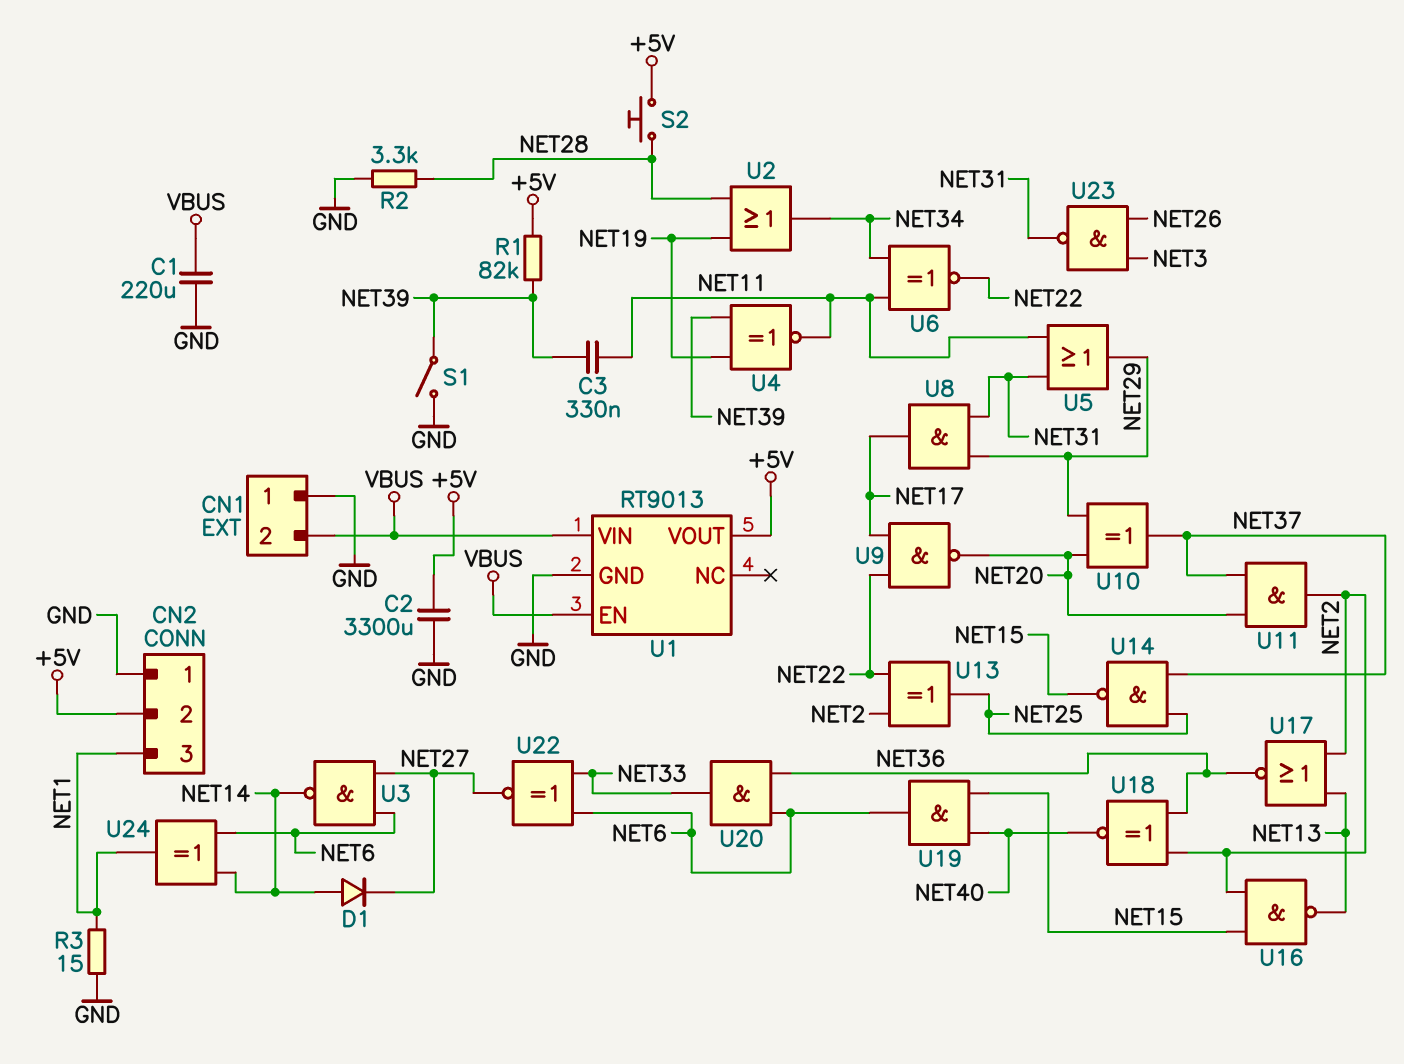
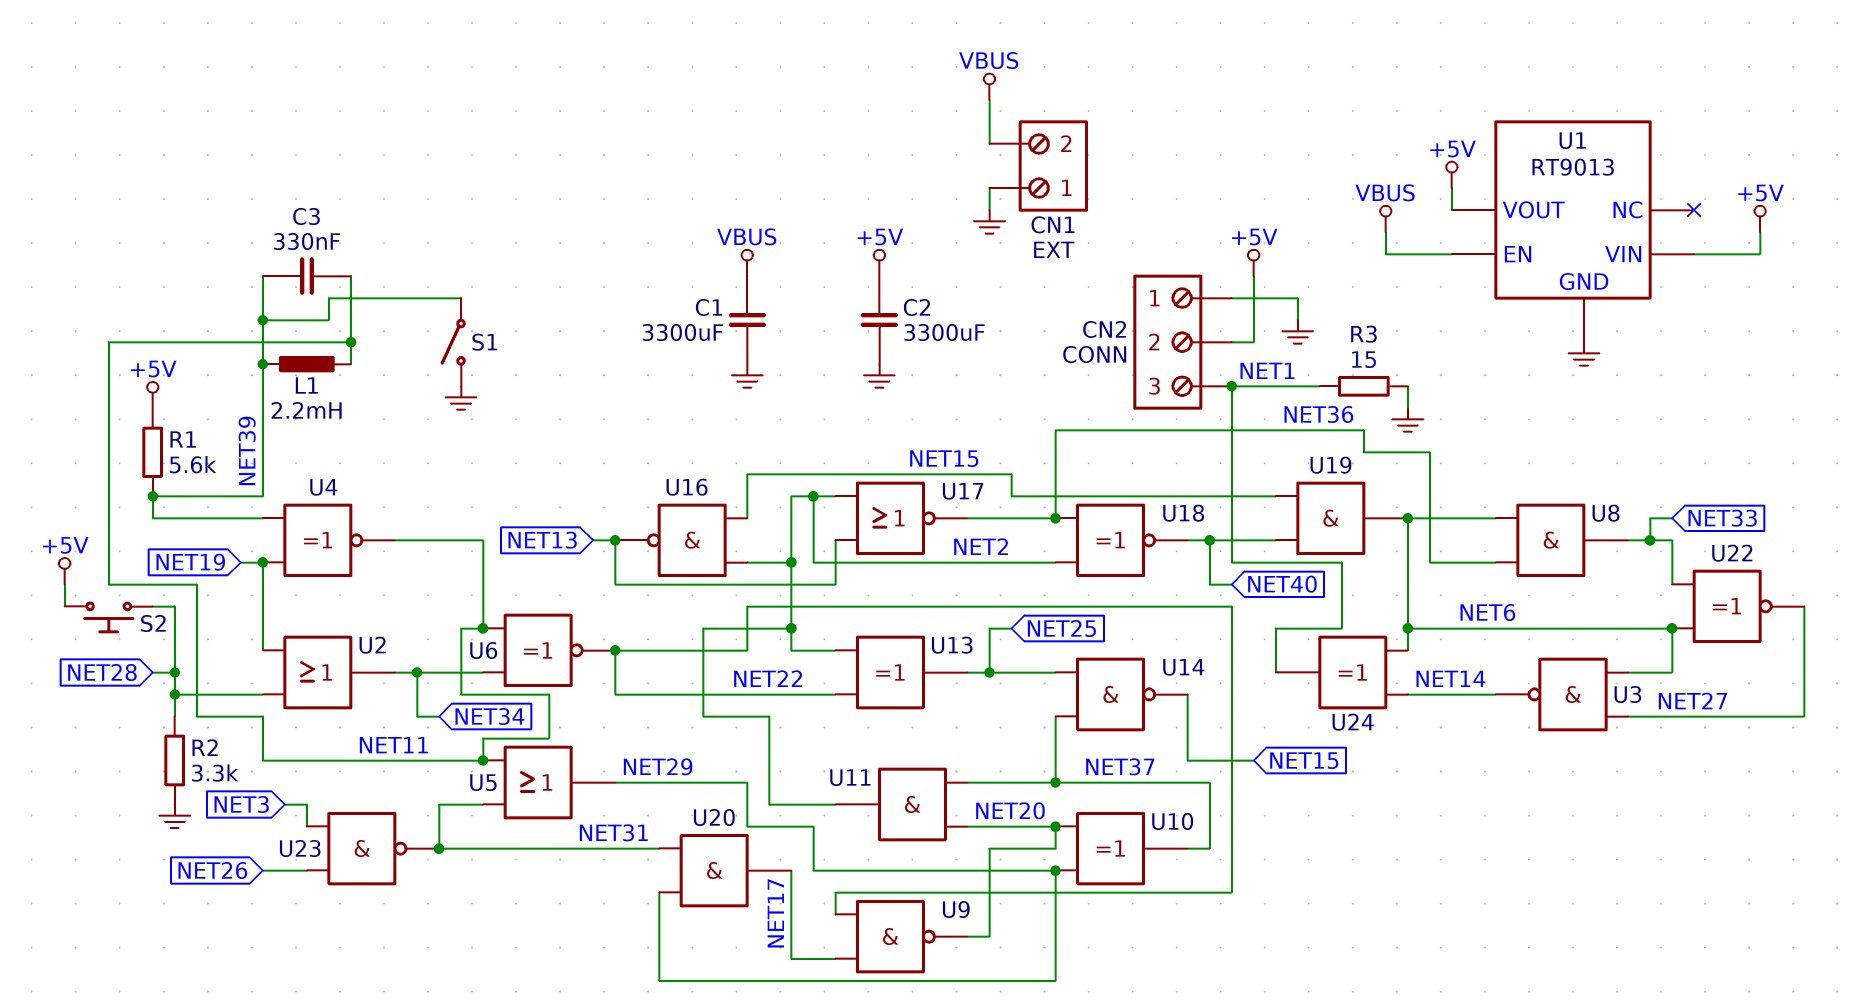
C1: 220uF (GND, VBUS) -> 3300uF (GND, VBUS)
D1: diode (A NET14, K NET27) -> none
L1: none -> 2.2mH (NET11, NET39)
R1: 82k (+5V, NET39) -> 5.6k (+5V, NET39)
U1 pin VIN: VBUS -> +5V
U8: AND (in NET29, in NET31, out NET17) -> AND (in NET6, in NET36, out NET33)
U20: AND (in NET6, in NET36, out NET33) -> AND (in NET29, in NET31, out NET17)

